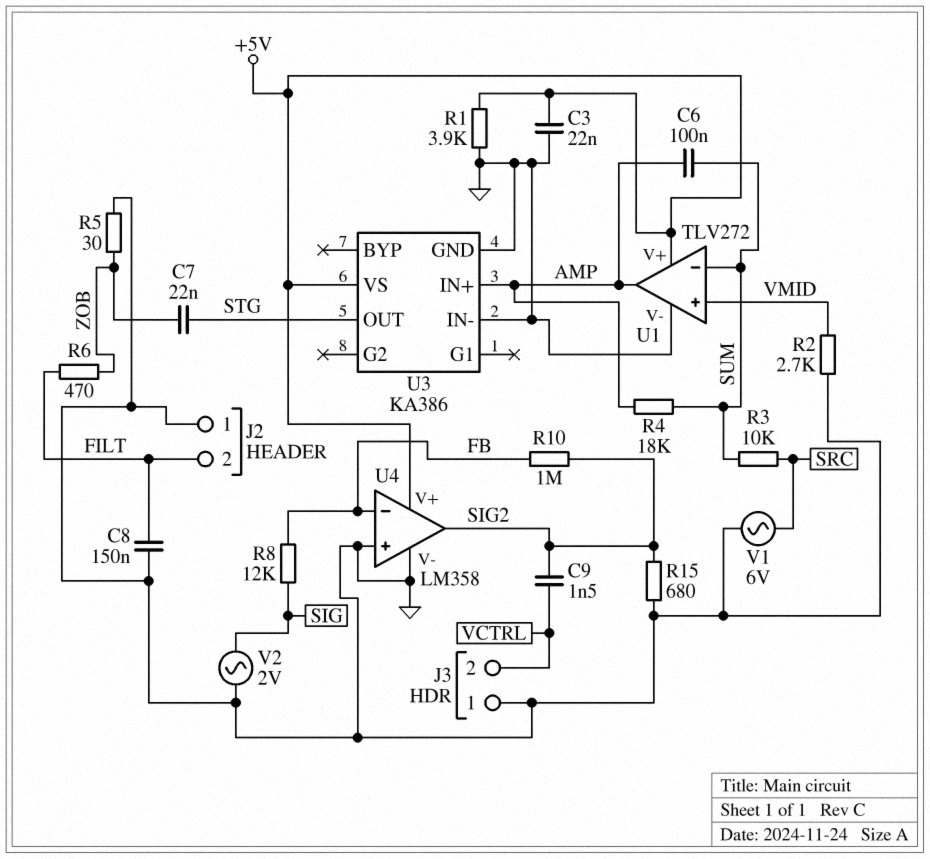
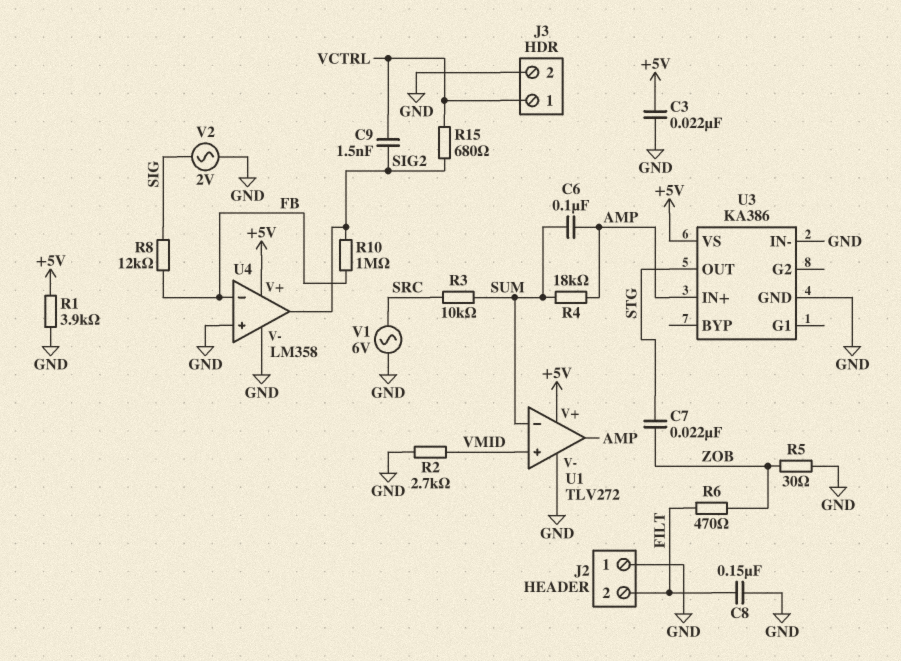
J3 pin 1: GND -> VCTRL
J3 pin 2: VCTRL -> GND
R15: 680 (GND, SIG2) -> 680 (SIG2, VCTRL)

